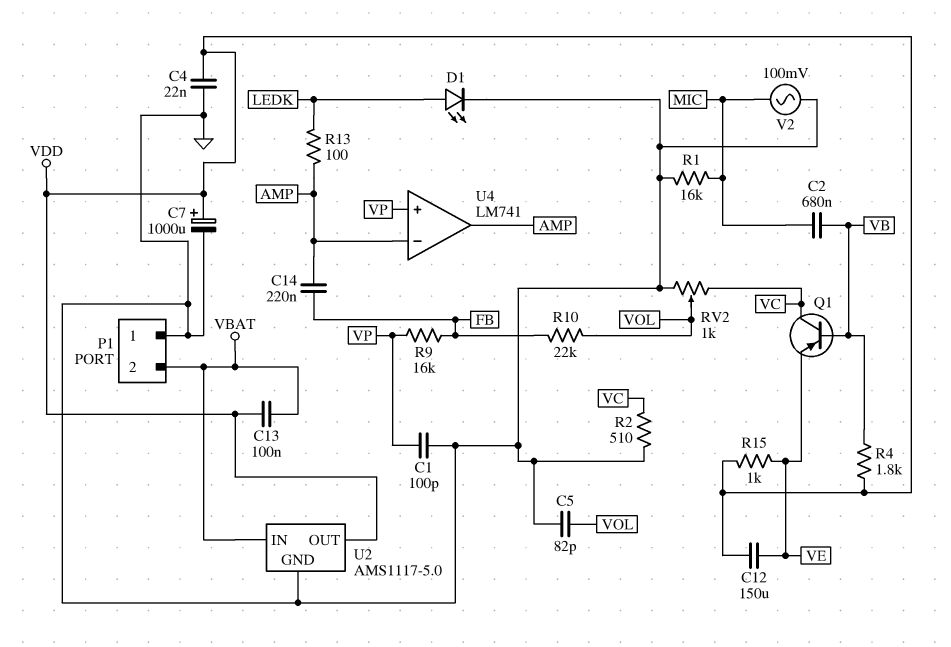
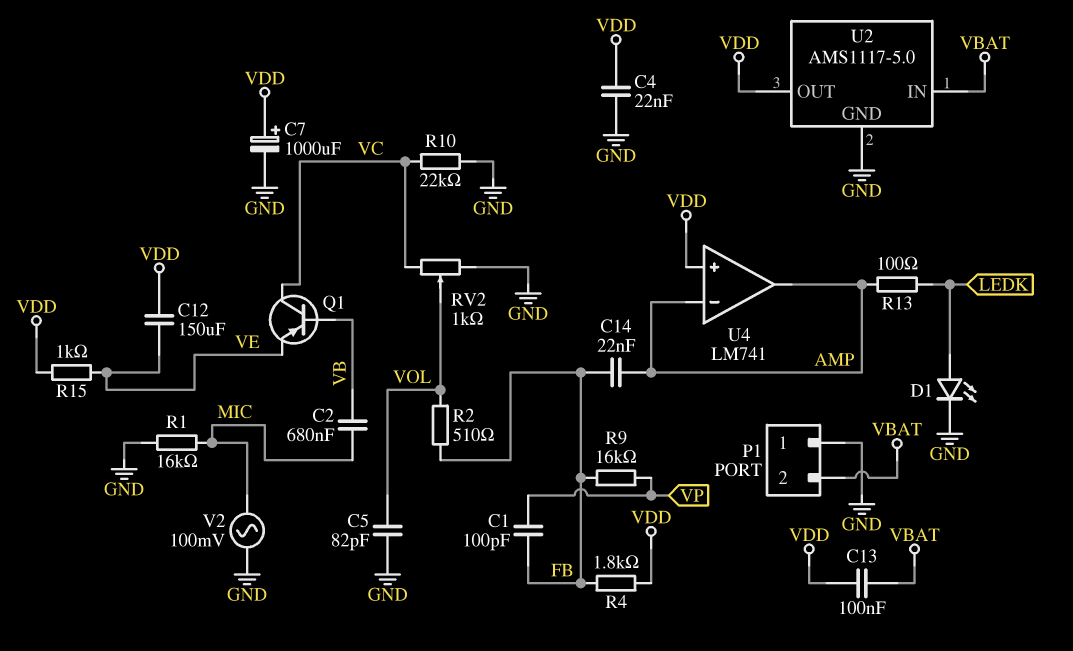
C1: 100pF (GND, VP) -> 100pF (FB, VP)
C14: 220nF (AMP, FB) -> 22nF (AMP, FB)
R2: 510 (GND, VC) -> 510 (FB, VOL)
R4: 1.8k (VB, VDD) -> 1.8k (FB, VDD)
R10: 22k (FB, VOL) -> 22k (GND, VC)
U4 pin in+: VP -> VDD

